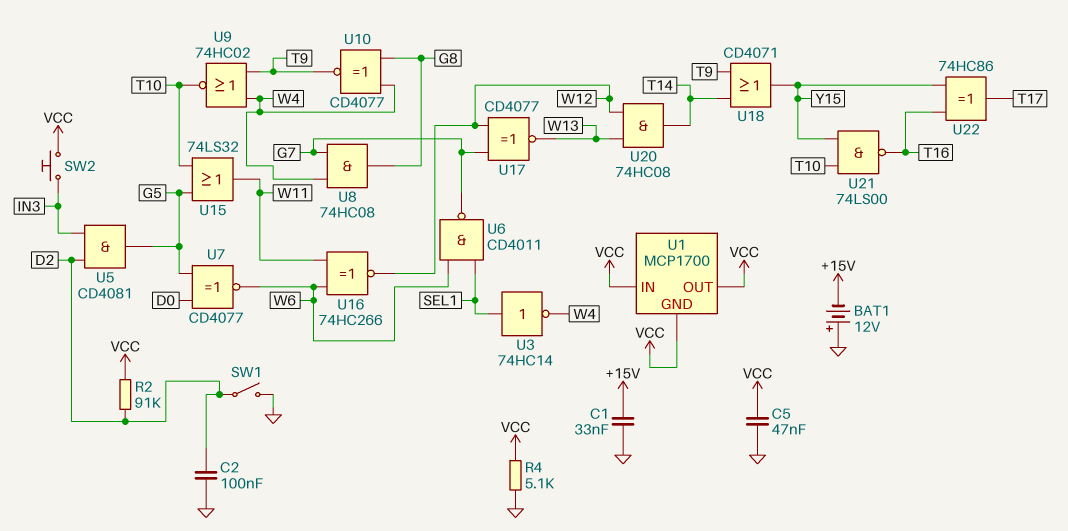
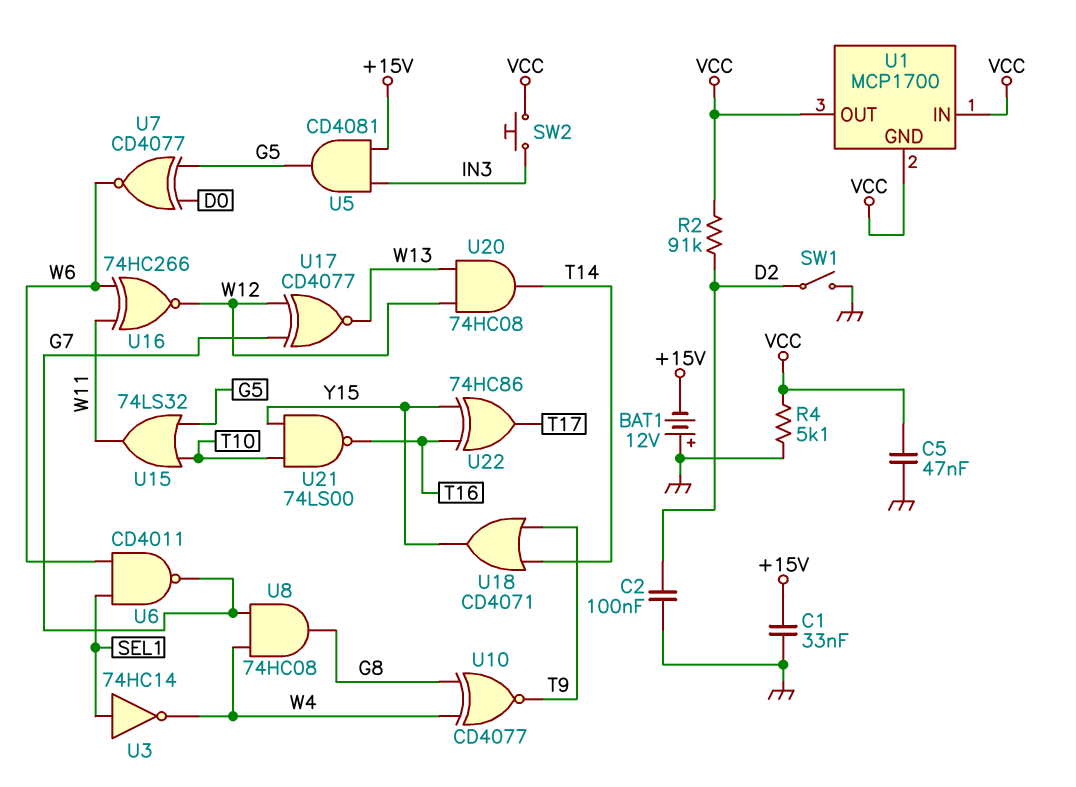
U5: AND CD4081 (in D2, in IN3, out G5) -> AND CD4081 (in +15V, in IN3, out G5)
U9: NOR 74HC02 (in T9, in W4, out T10) -> none

